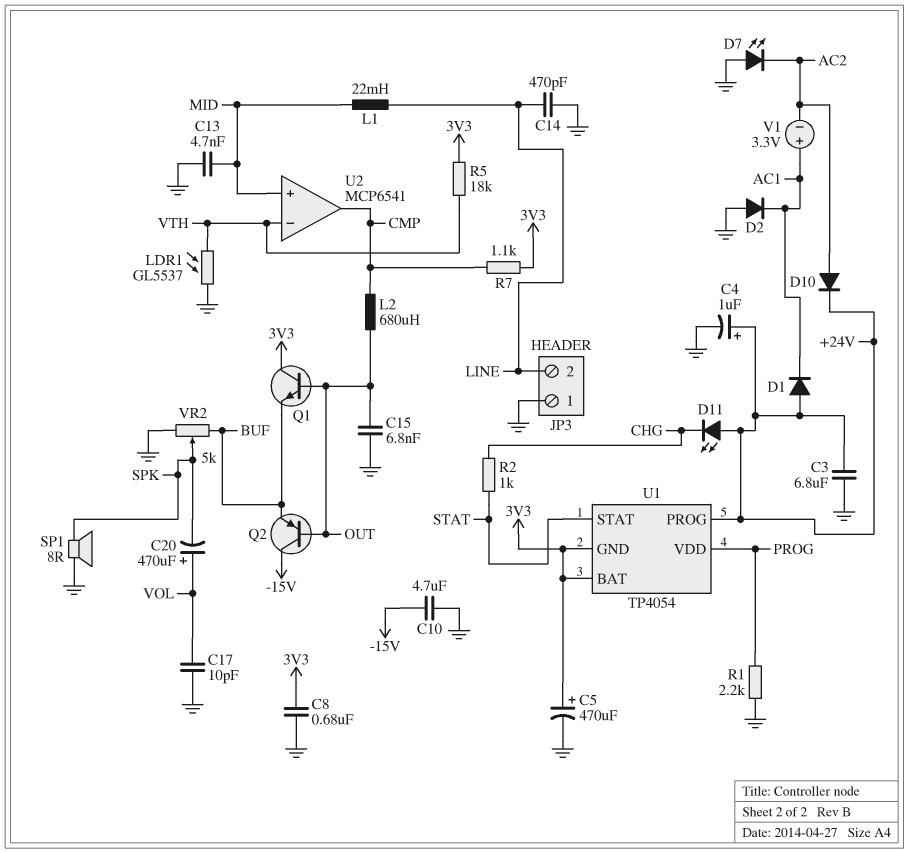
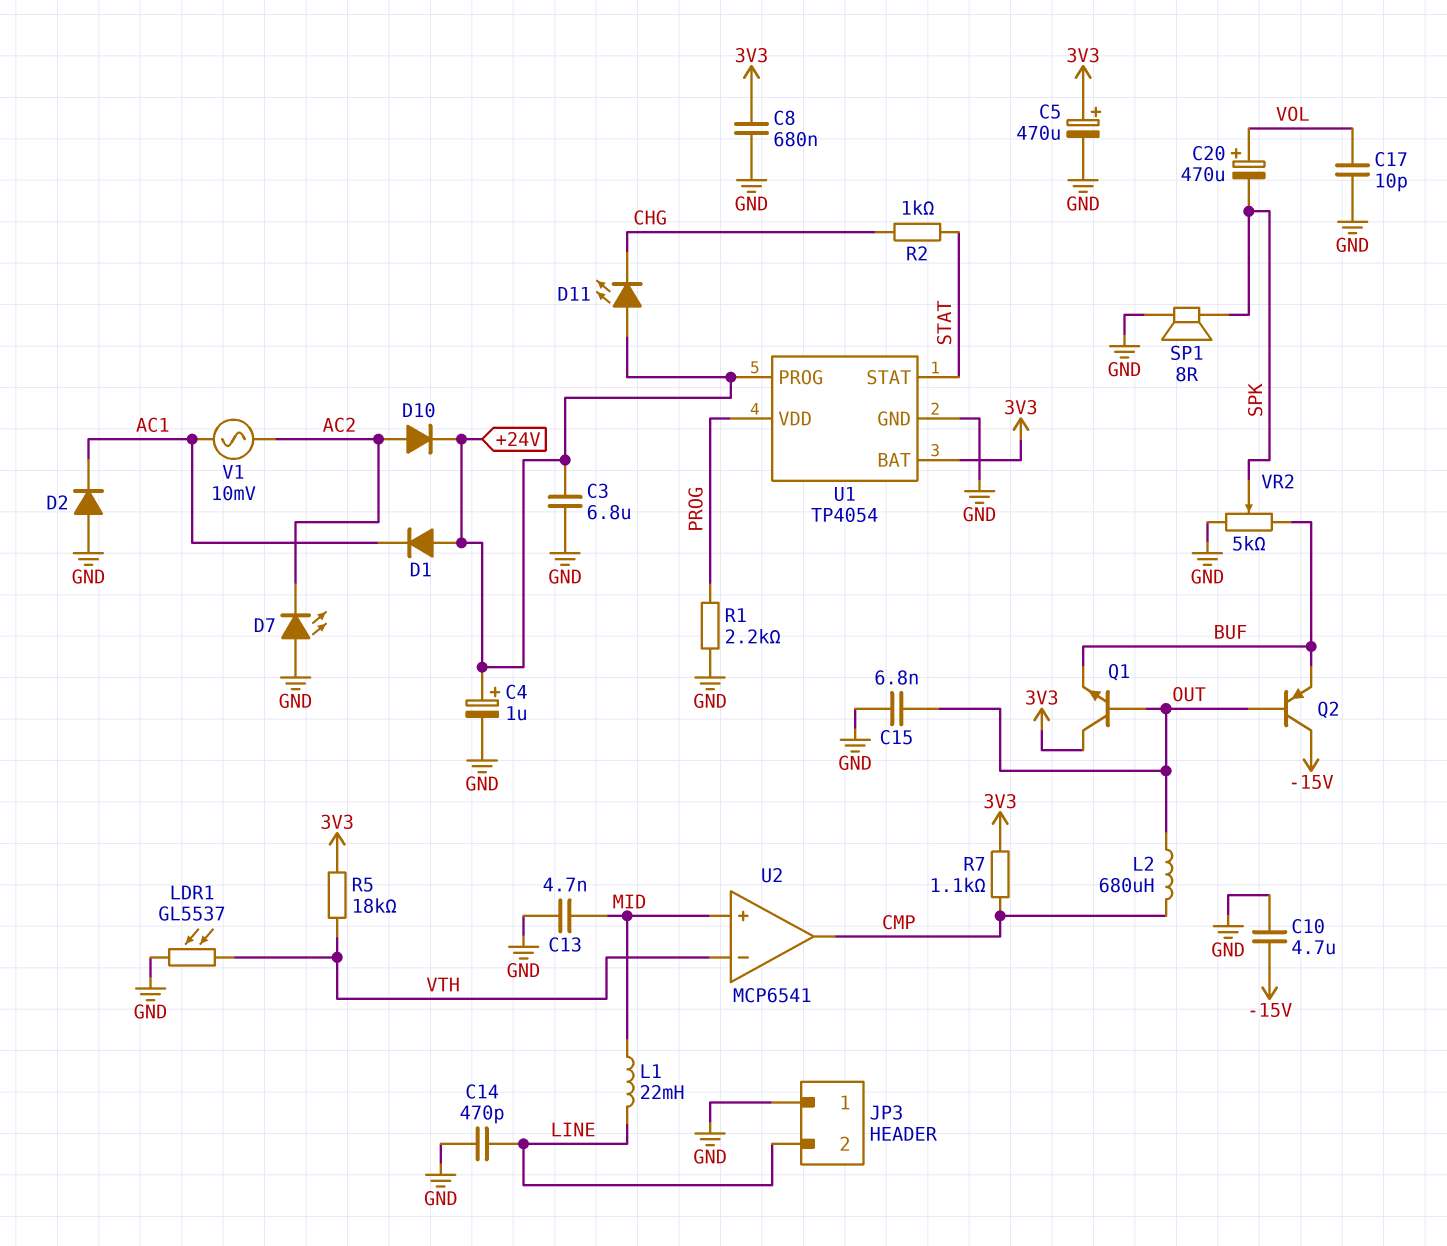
U1 pin GND: 3V3 -> GND
V1: 3.3V (plus AC1, minus AC2) -> AC 10mV (AC1, AC2)

